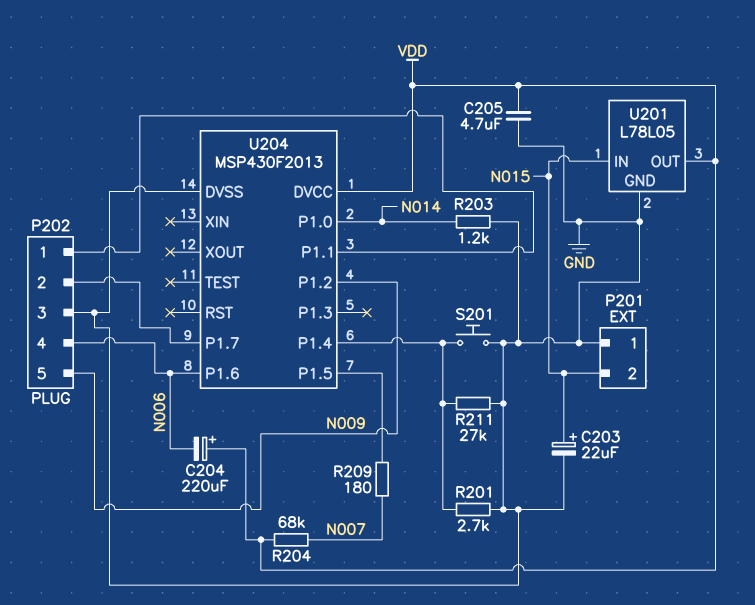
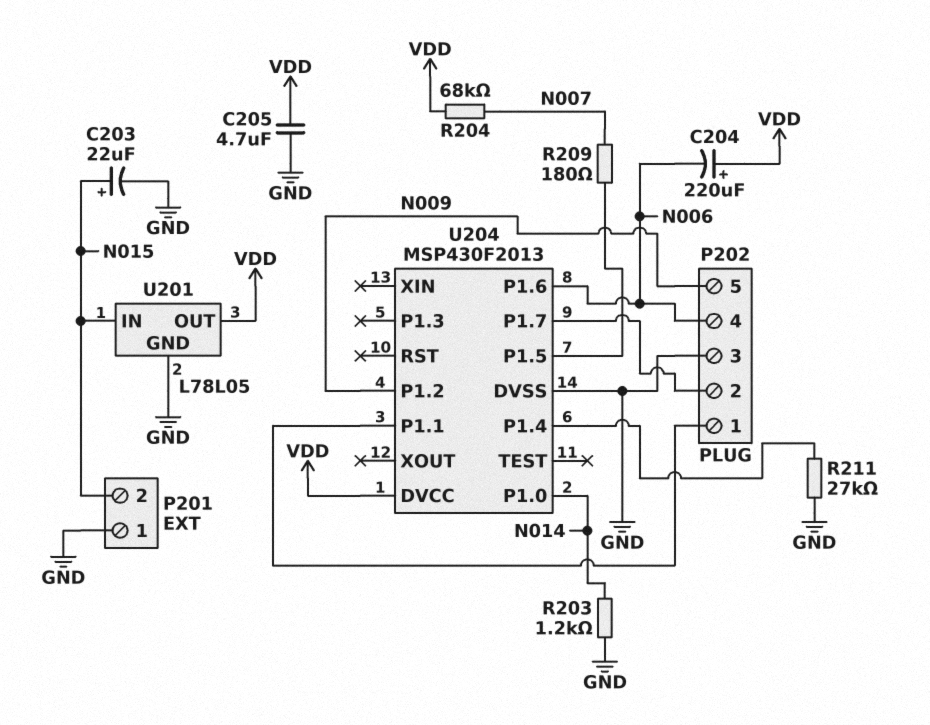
R201: 2.7k (GND, U204/P1.4) -> none
S201: button (GND, U204/P1.4) -> none

